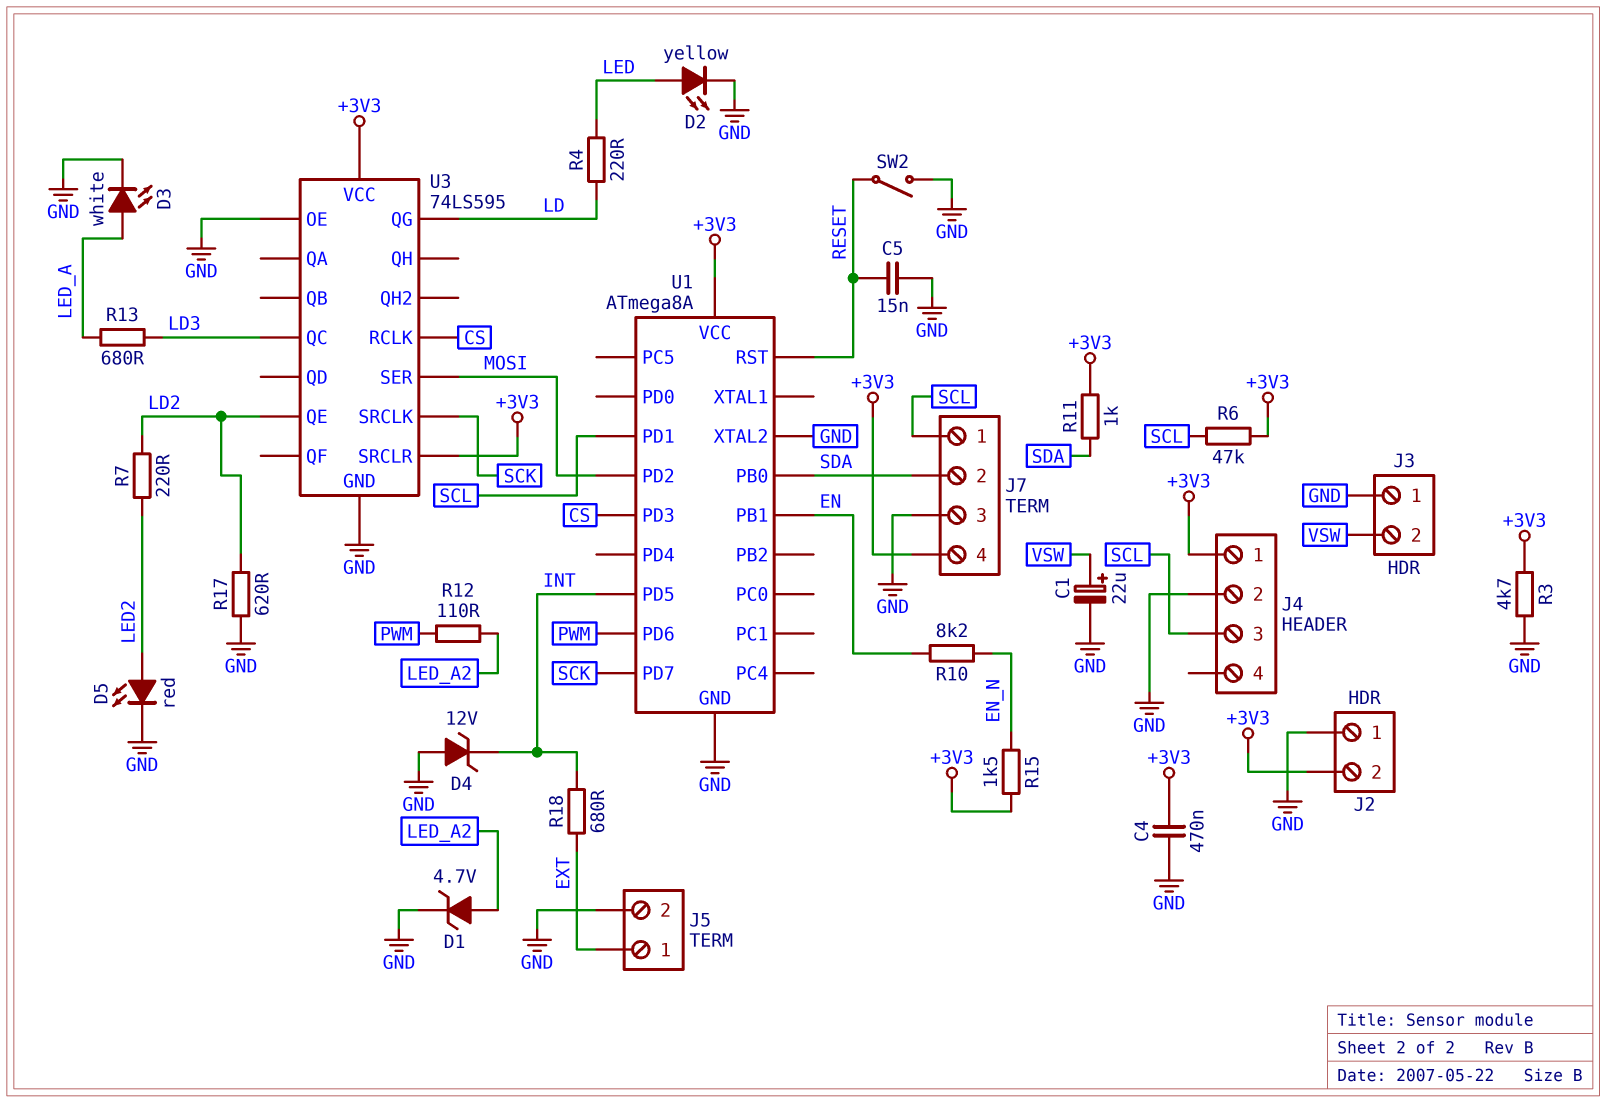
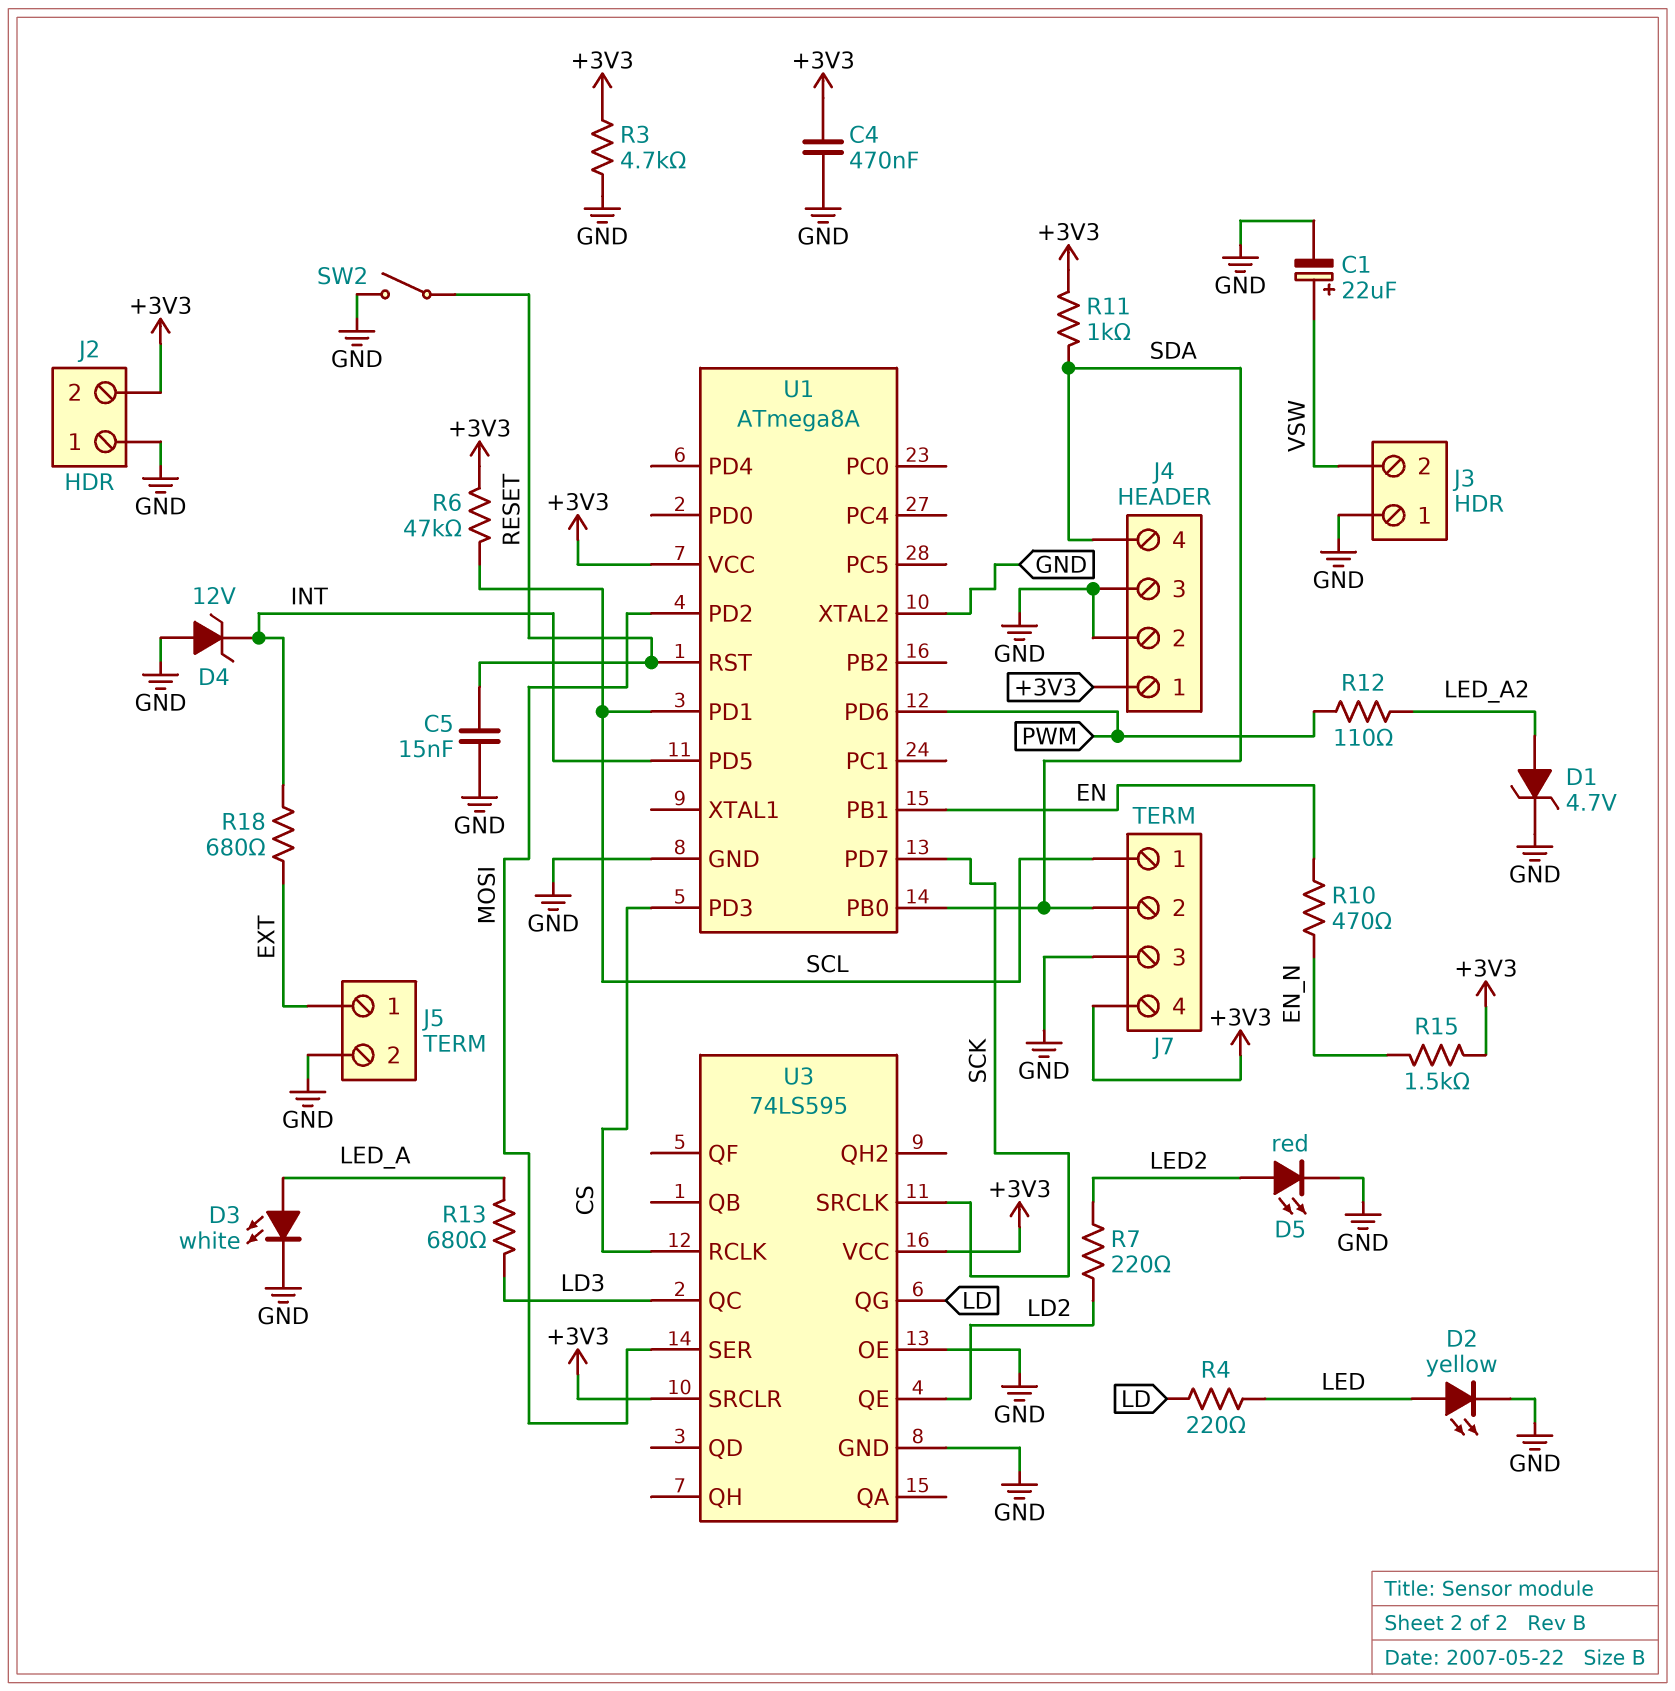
J4 pin 3: SCL -> GND
J4 pin 4: none -> SDA
R10: 8.2k (EN, EN_N) -> 470 (EN, EN_N)
R17: 620 (GND, LD2) -> none

